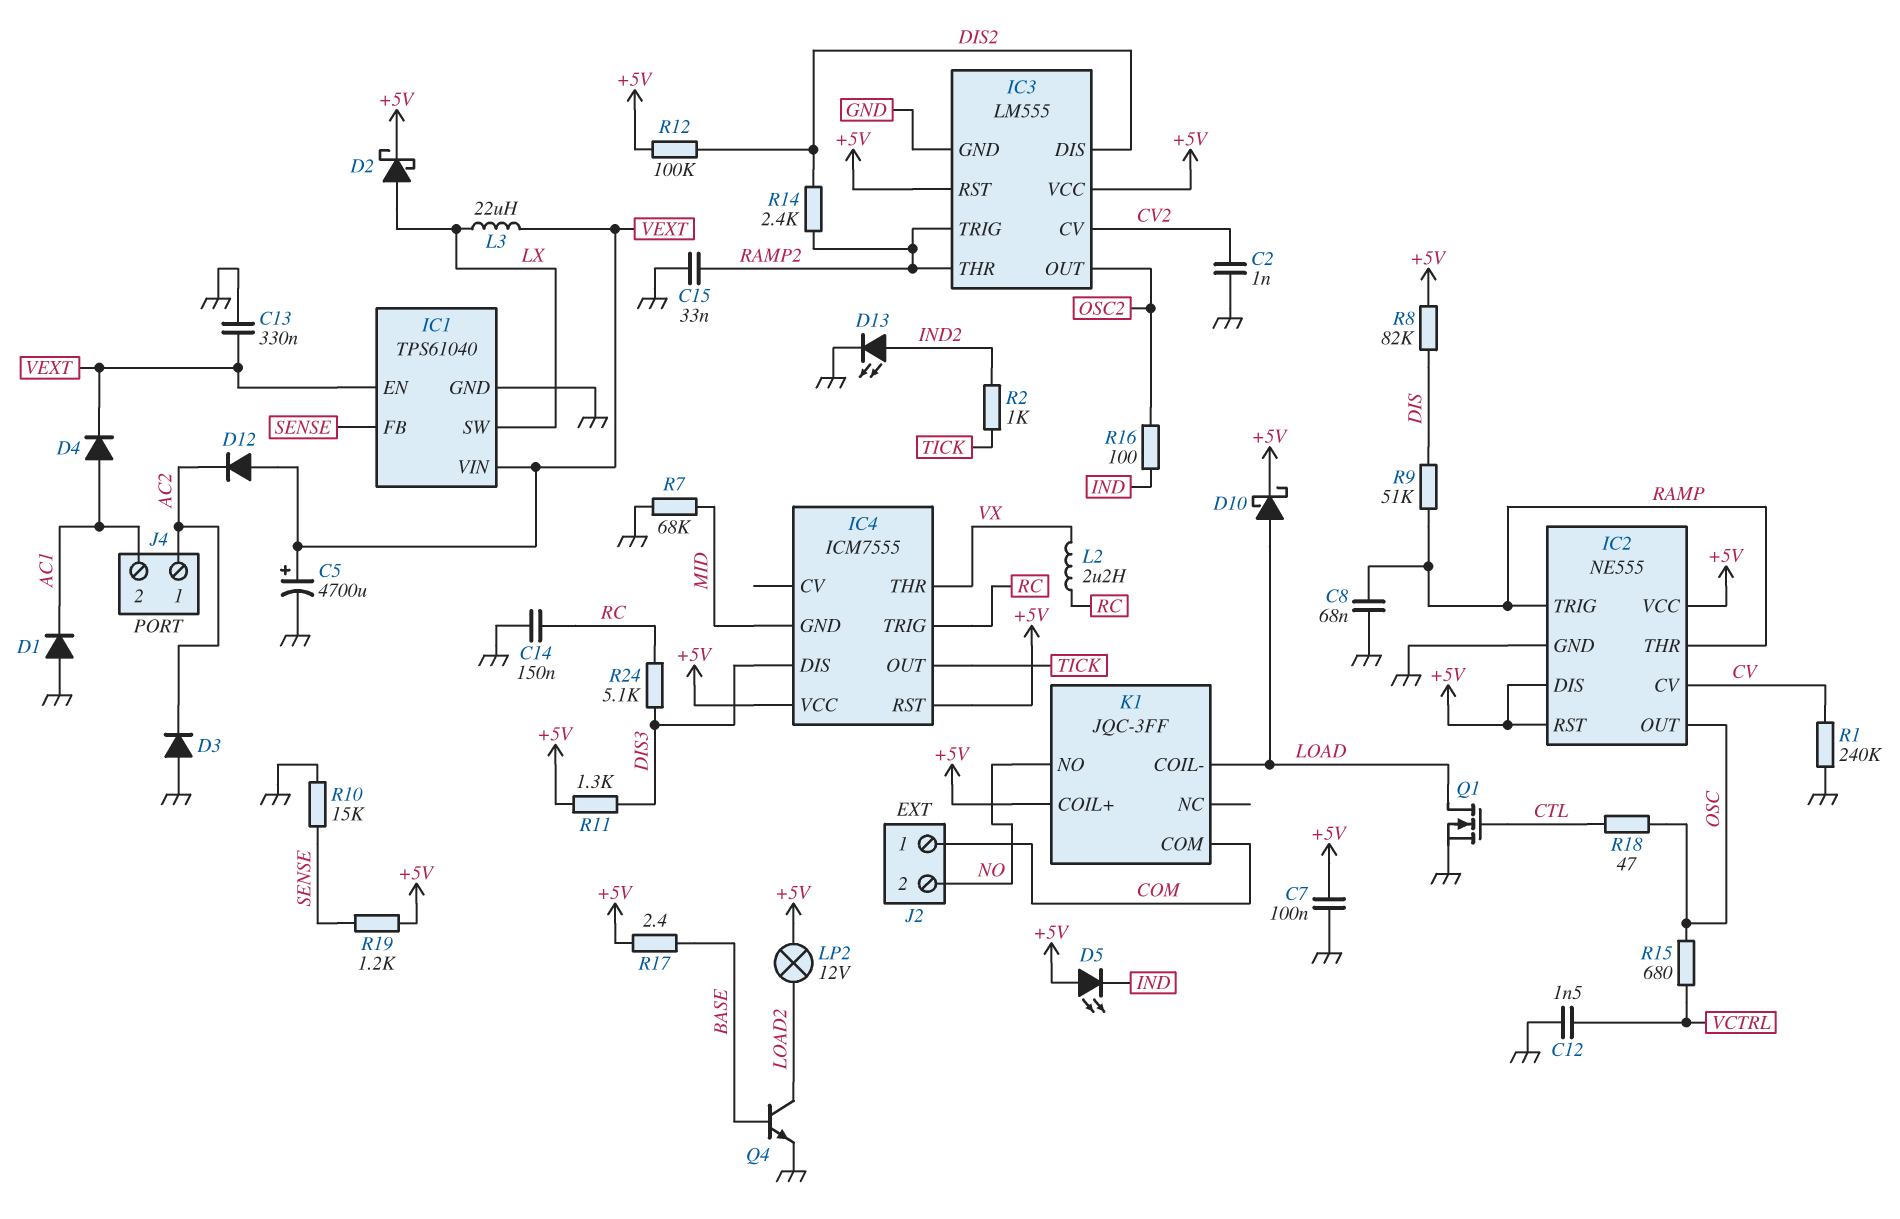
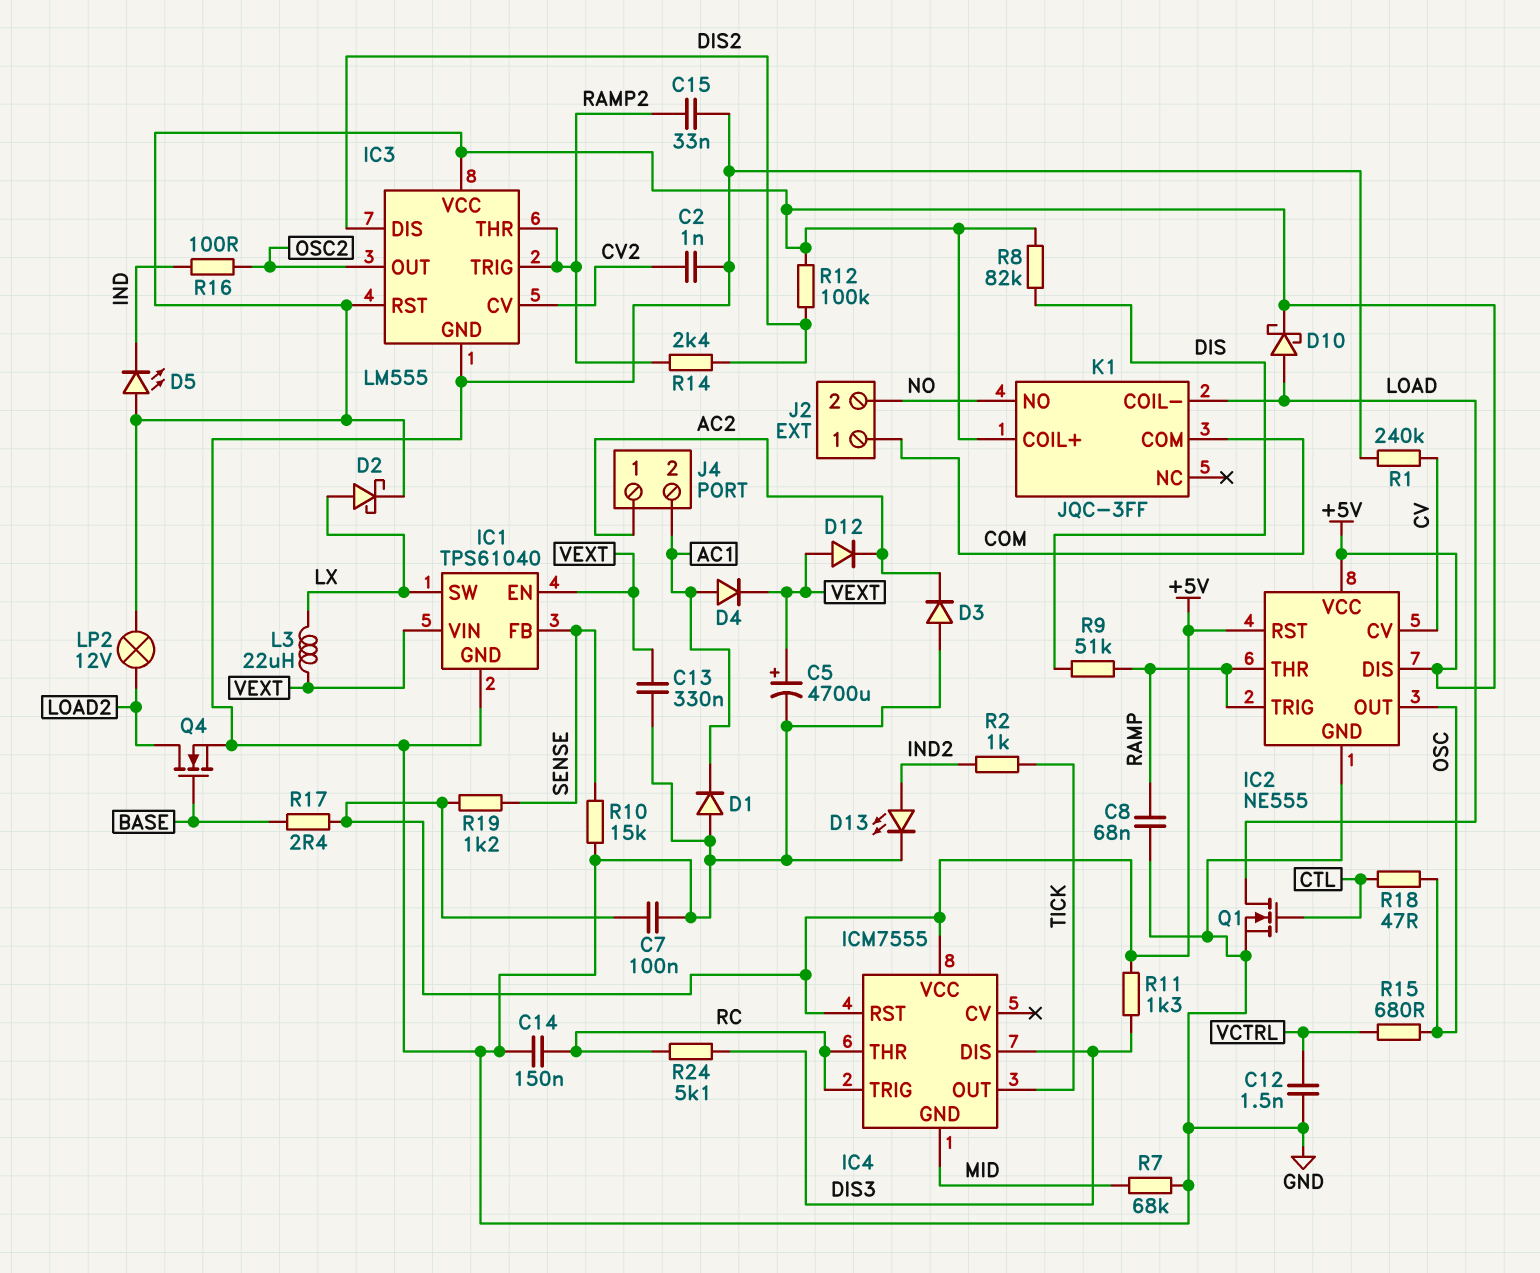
IC4 pin THR: VX -> RC
L2: 2.2uH (RC, VX) -> none
Q4: NPN (B BASE, C LOAD2, E GND) -> NMOS (G BASE, D LOAD2, S GND)

